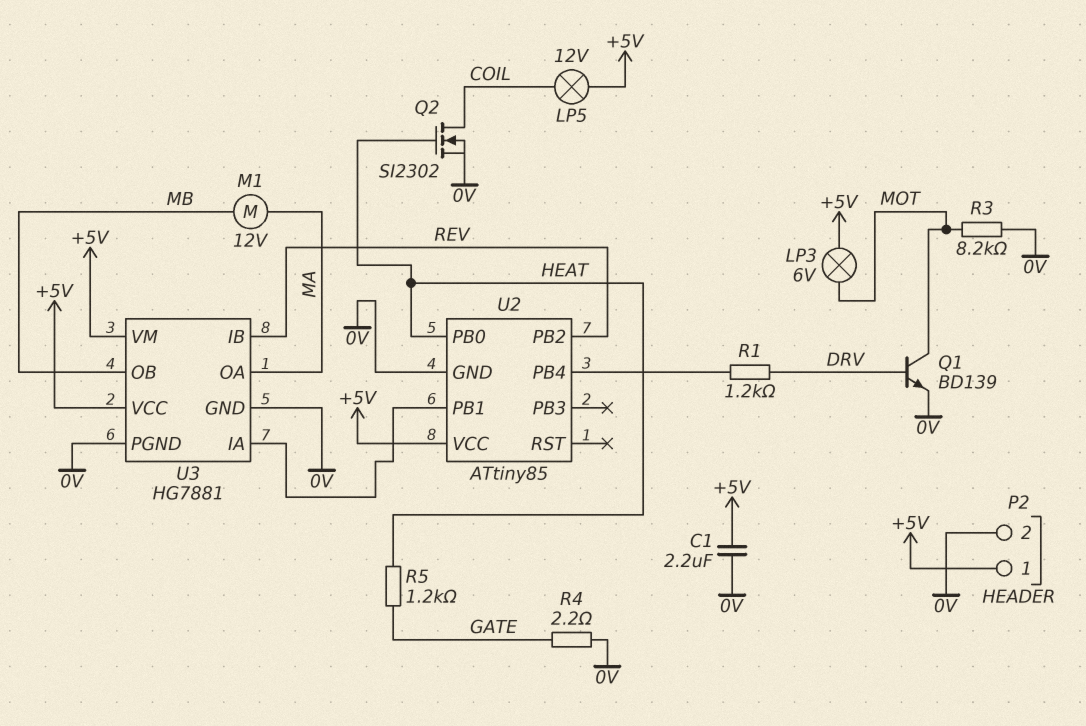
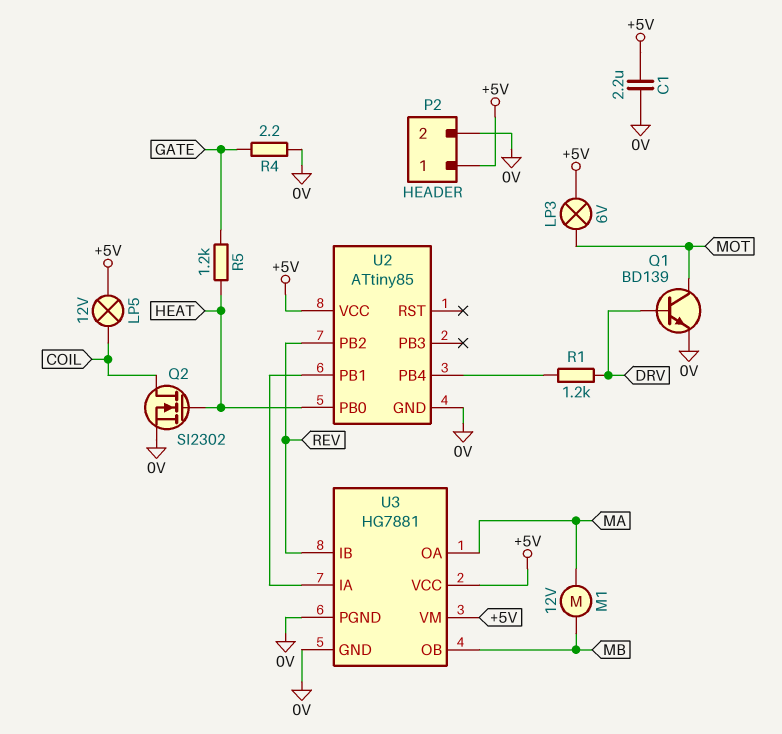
R3: 8.2k (0V, MOT) -> none

